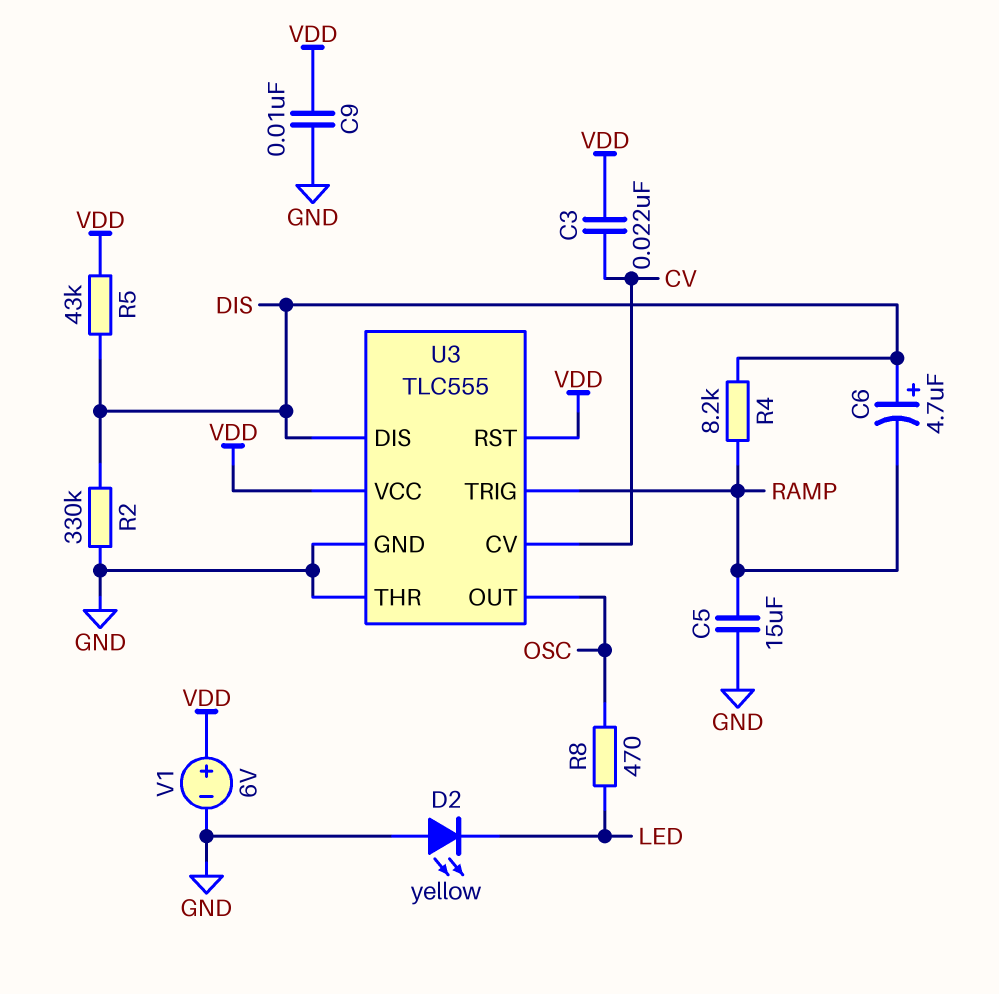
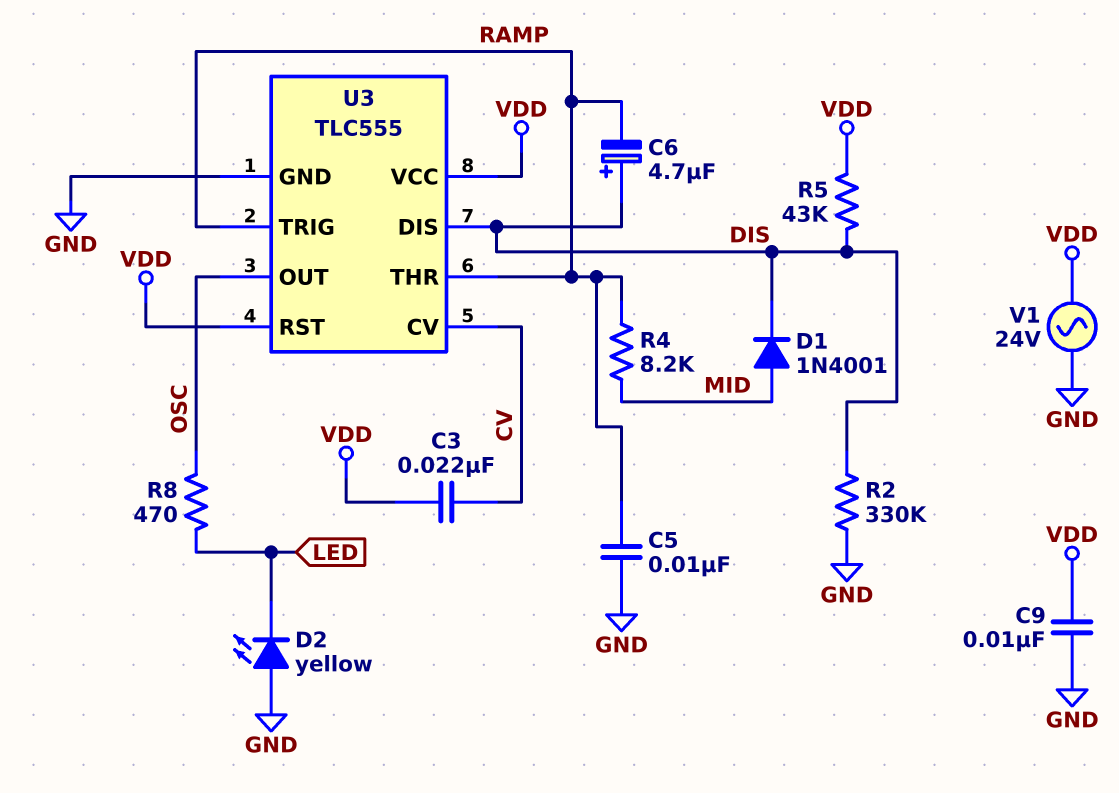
C5: 15uF (GND, RAMP) -> 10nF (GND, RAMP)
D1: none -> diode 1N4001 (A MID, K DIS)
R4: 8.2k (DIS, RAMP) -> 8.2k (MID, RAMP)
U3 pin THR: GND -> RAMP
V1: 6V (plus VDD, minus GND) -> AC 24V (GND, VDD)

